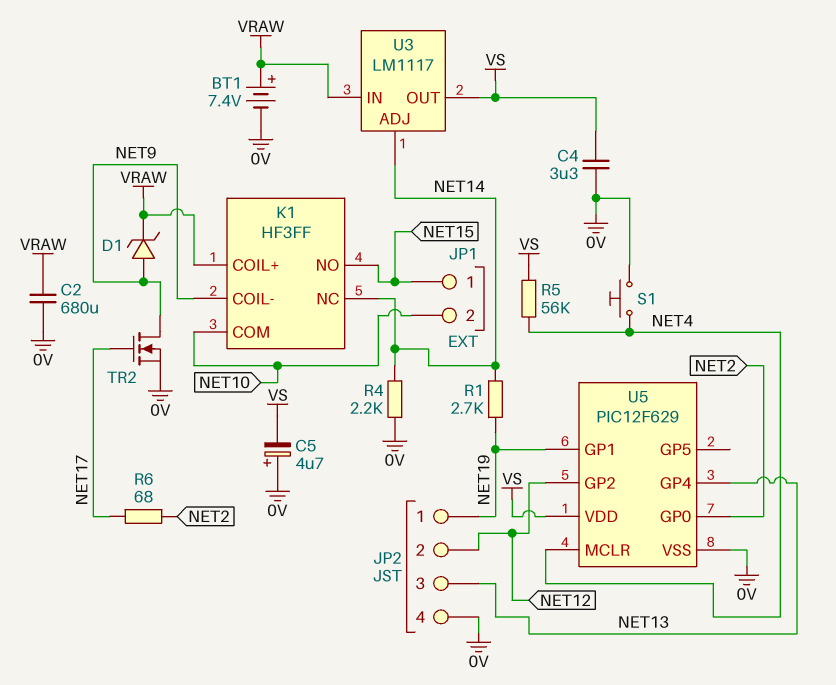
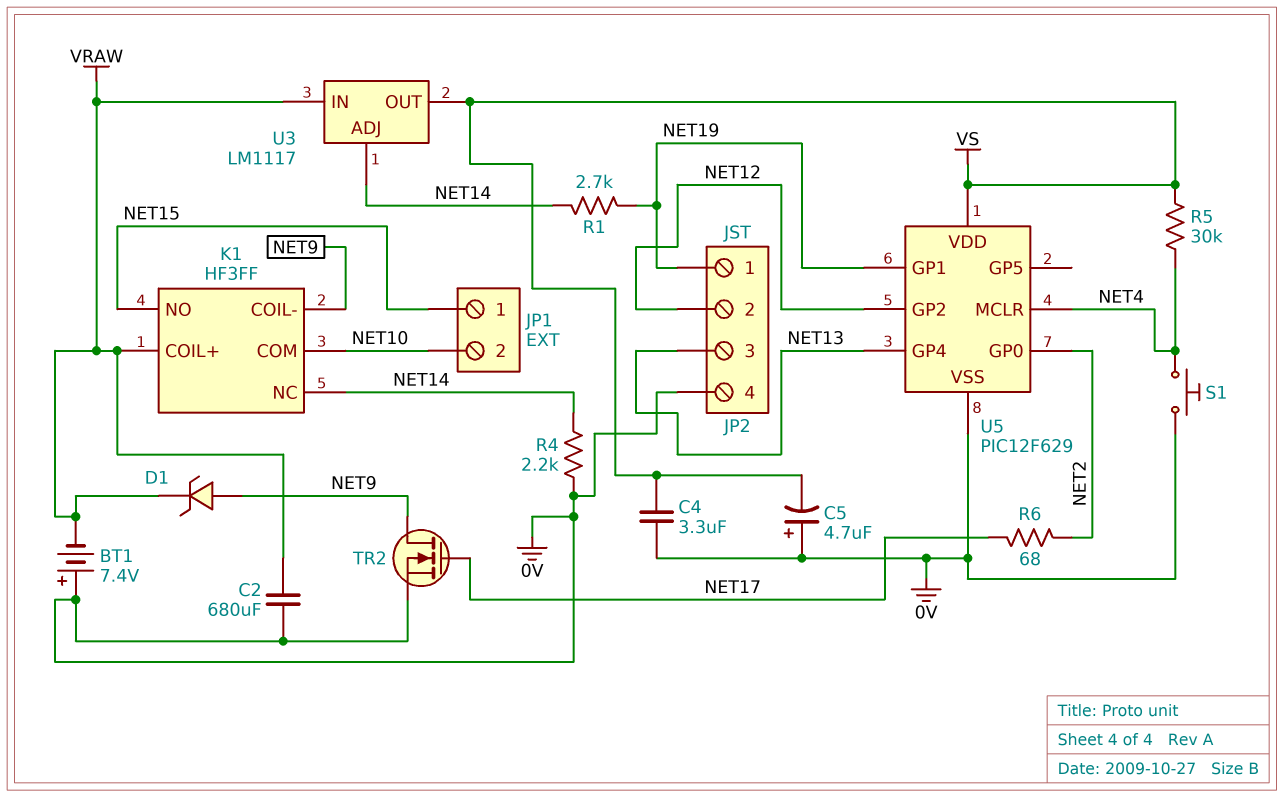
BT1: 7.4V (plus VRAW, minus 0V) -> 7.4V (plus 0V, minus VRAW)
R5: 56k (NET4, VS) -> 30k (NET4, VS)

